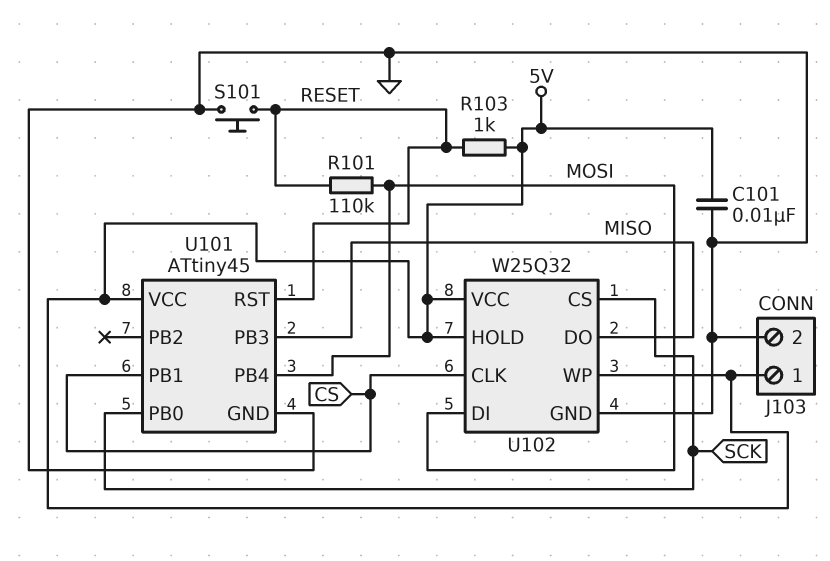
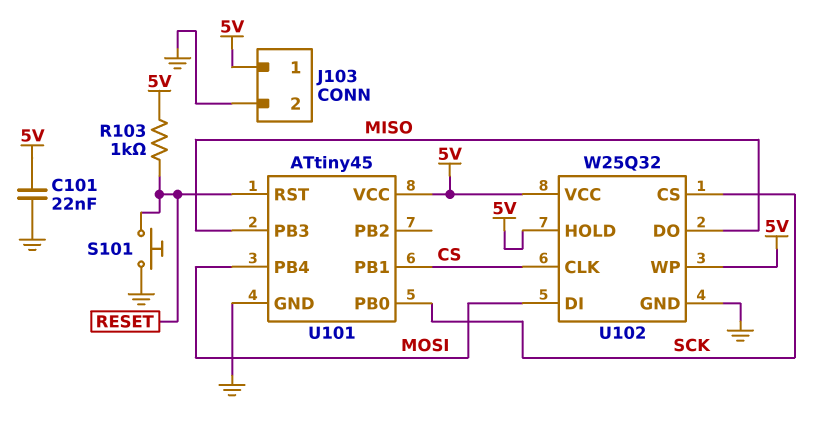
C101: 10nF (5V, GND) -> 22nF (5V, GND)
R101: 110k (MOSI, RESET) -> none

